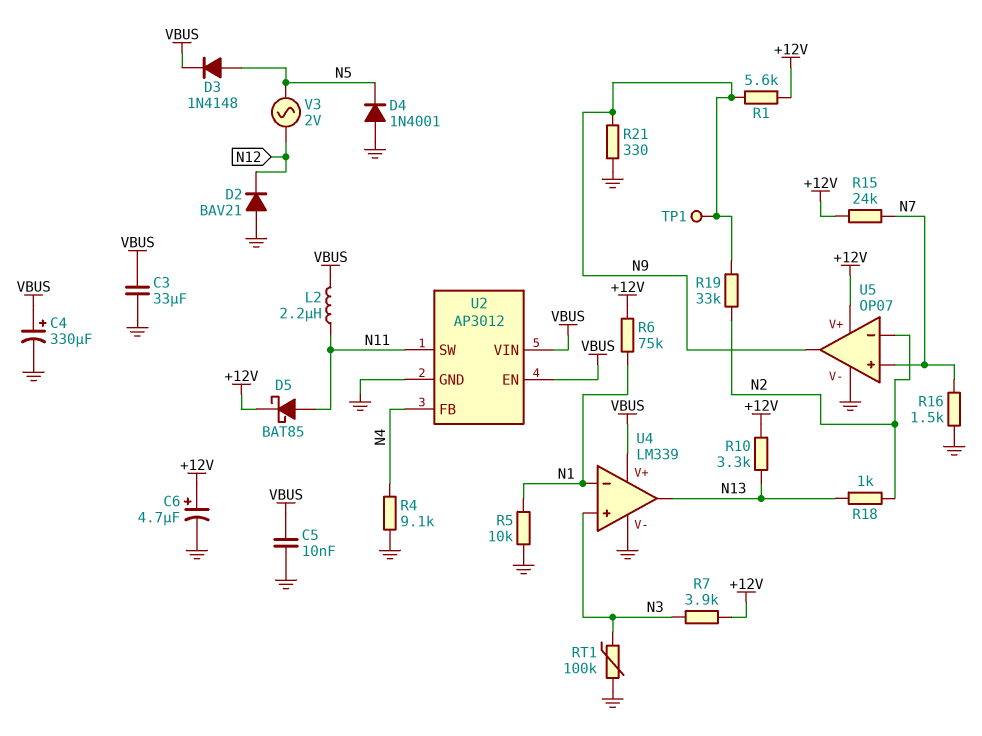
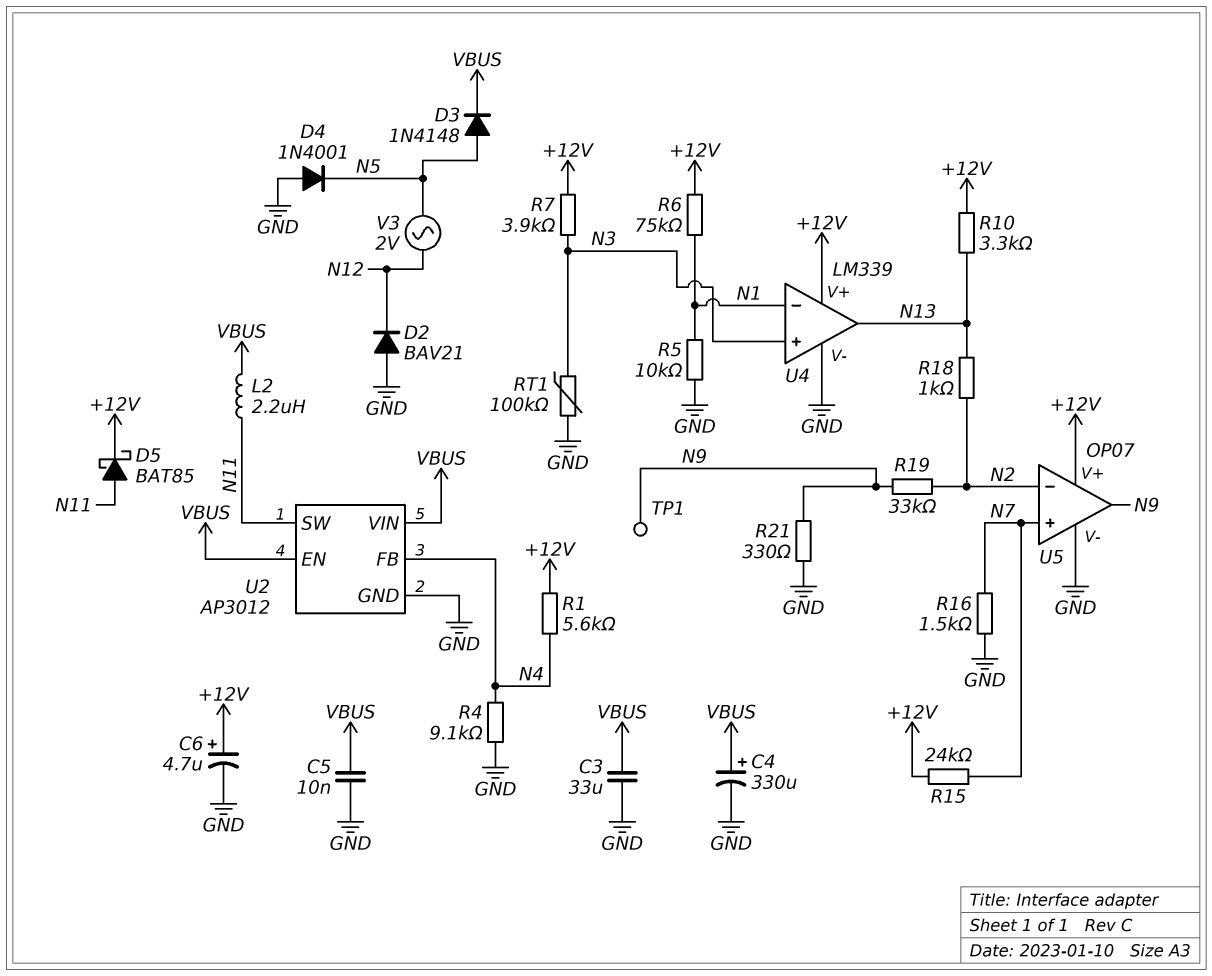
R1: 5.6k (+12V, N9) -> 5.6k (+12V, N4)
U4 pin V+: VBUS -> +12V

